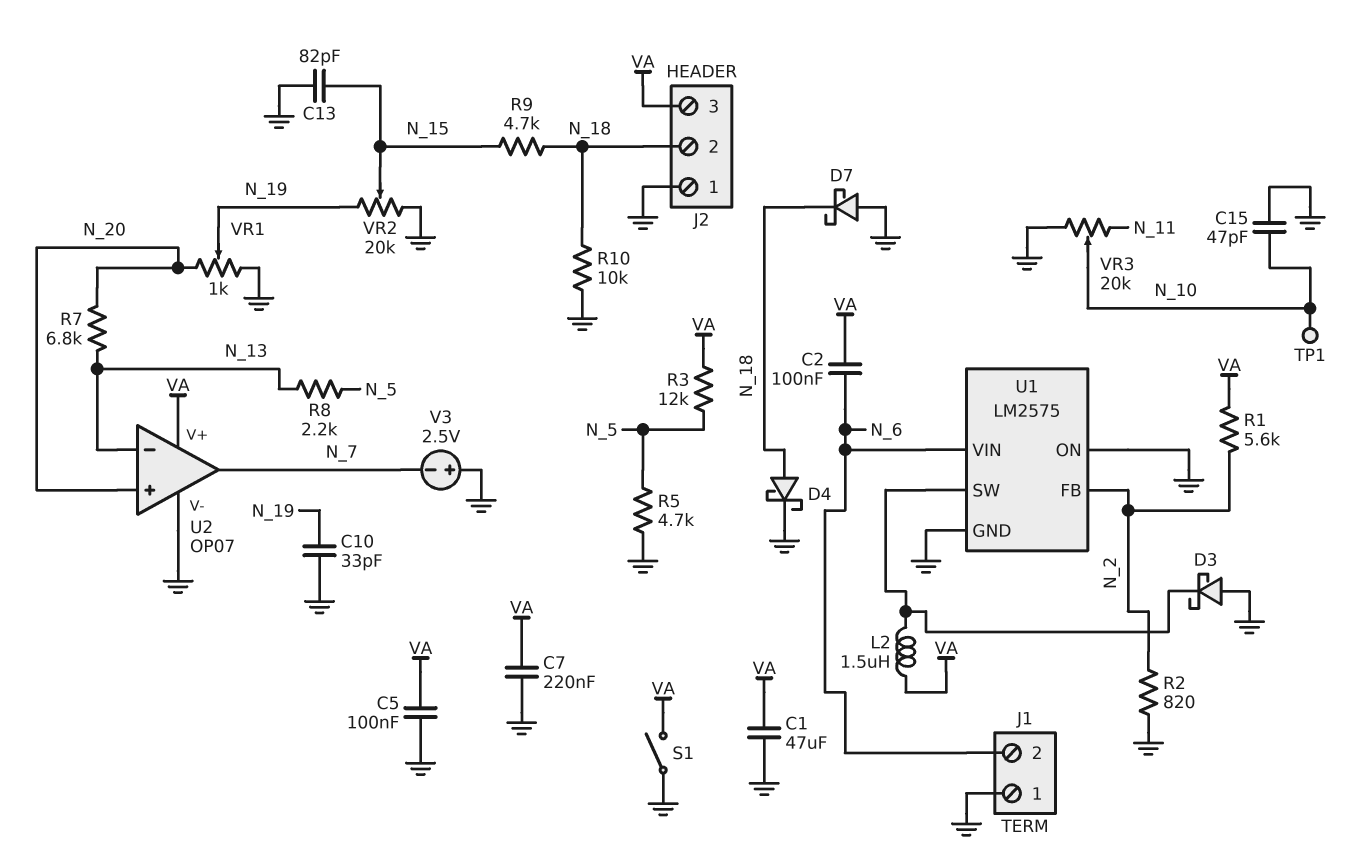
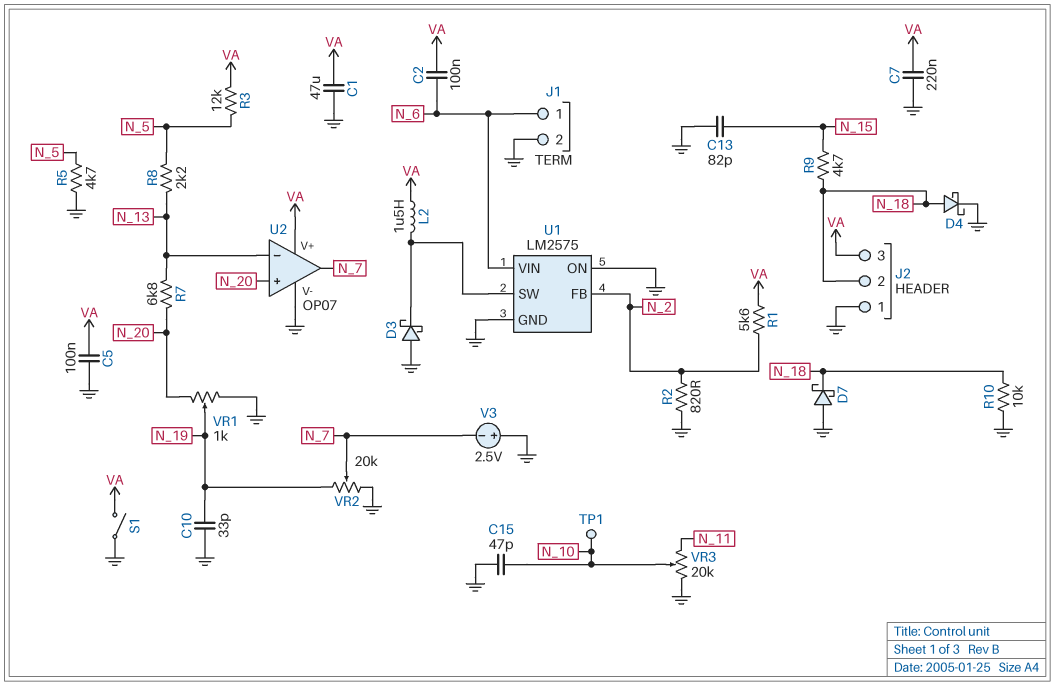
J1 pin 1: GND -> N_6
J1 pin 2: N_6 -> GND
VR2: 20k (GND, N_19, wiper N_15) -> 20k (GND, N_19, wiper N_7)

